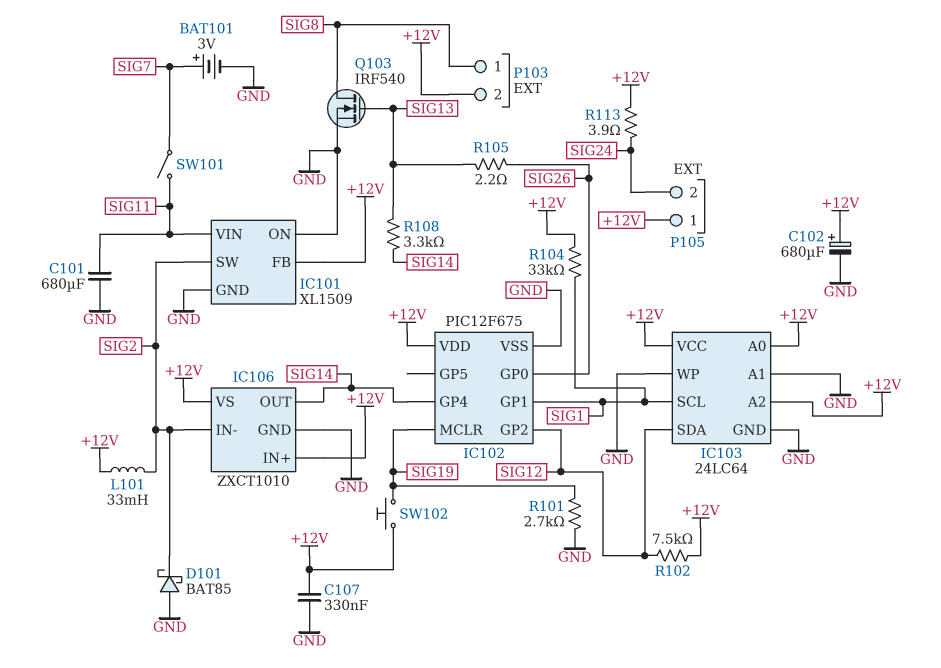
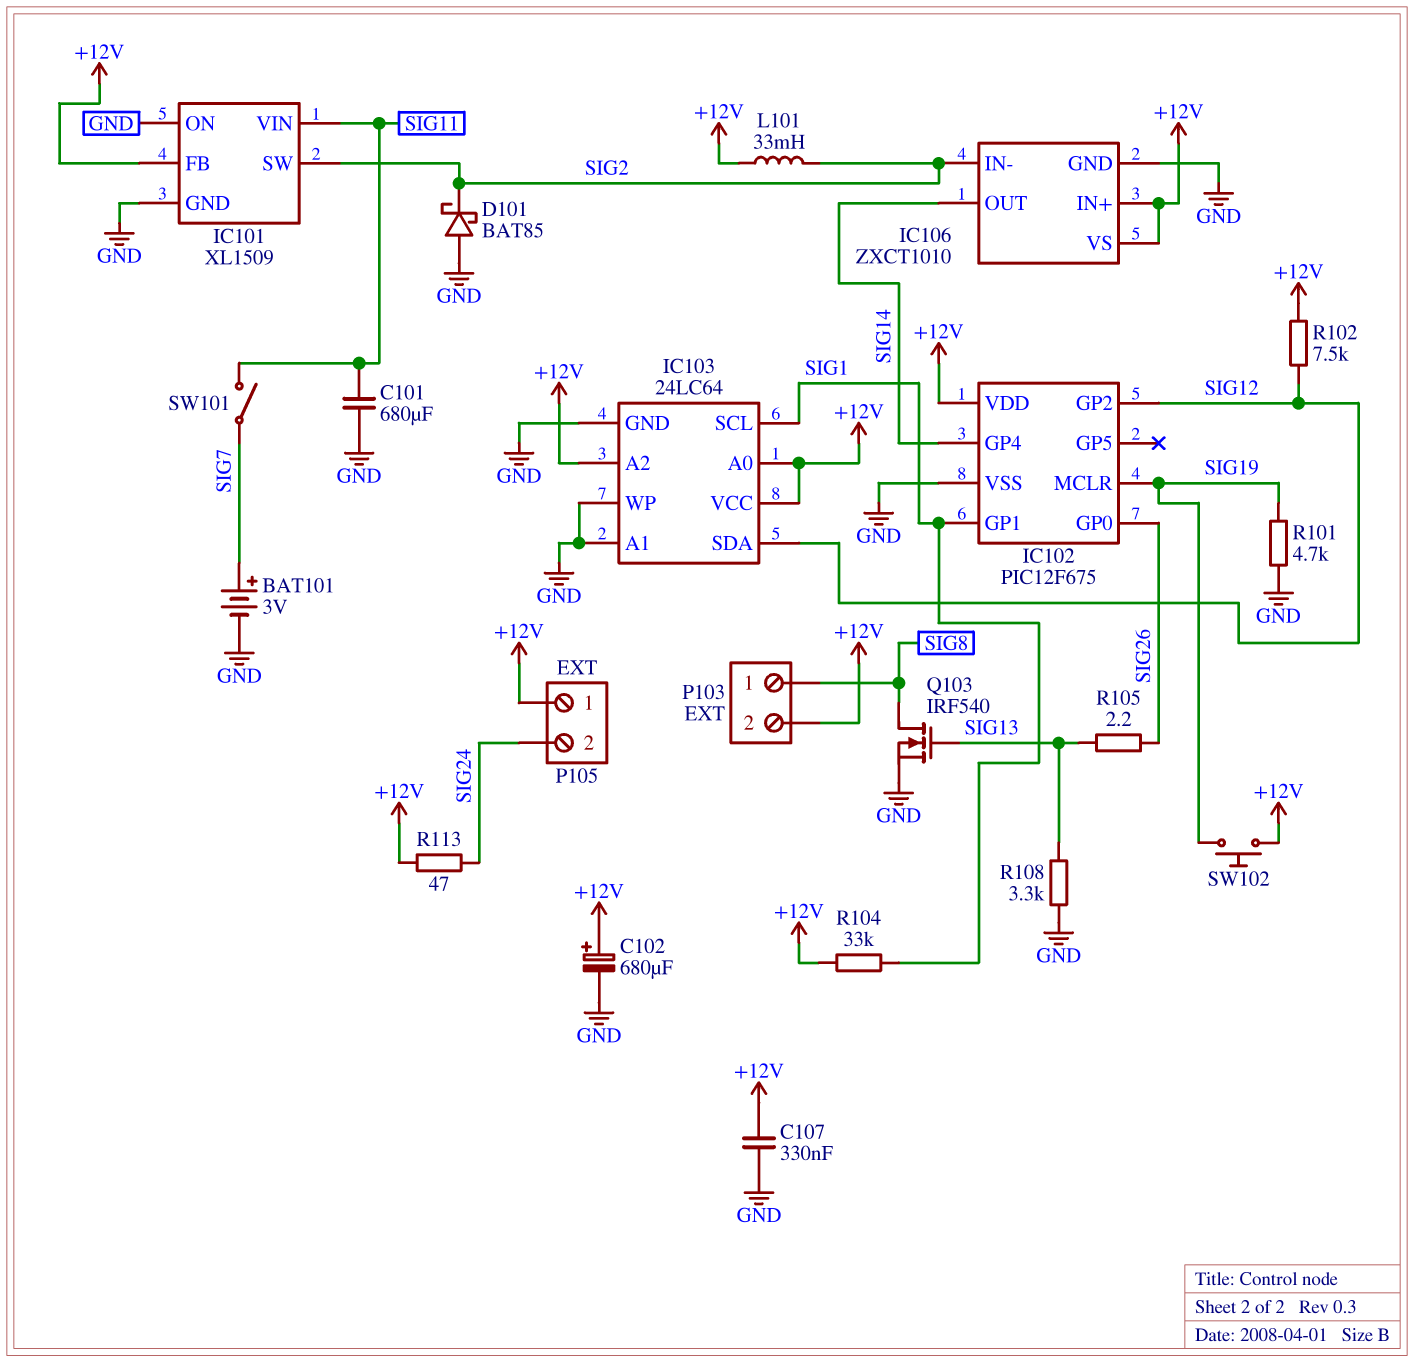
R101: 2.7k (GND, SIG19) -> 4.7k (GND, SIG19)
R108: 3.3k (SIG13, SIG14) -> 3.3k (GND, SIG13)
R113: 3.9 (+12V, SIG24) -> 47 (+12V, SIG24)

